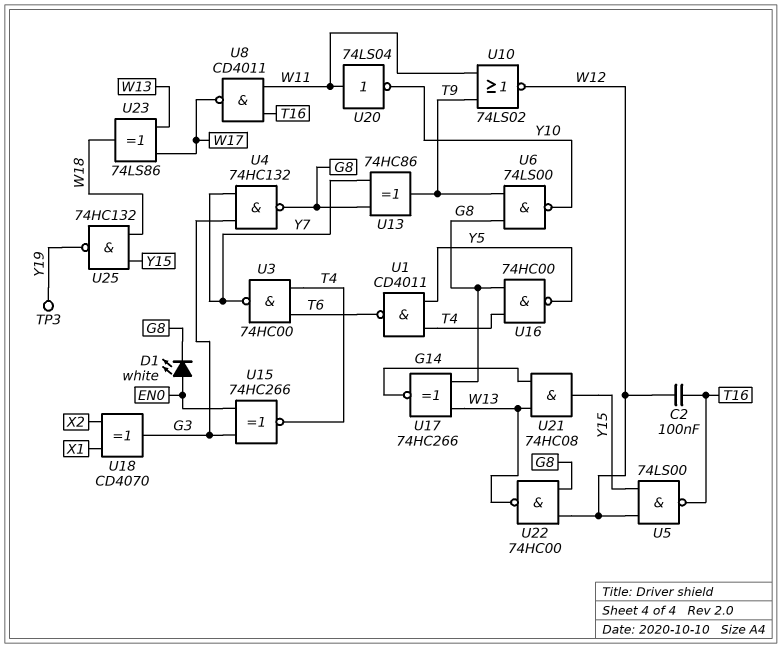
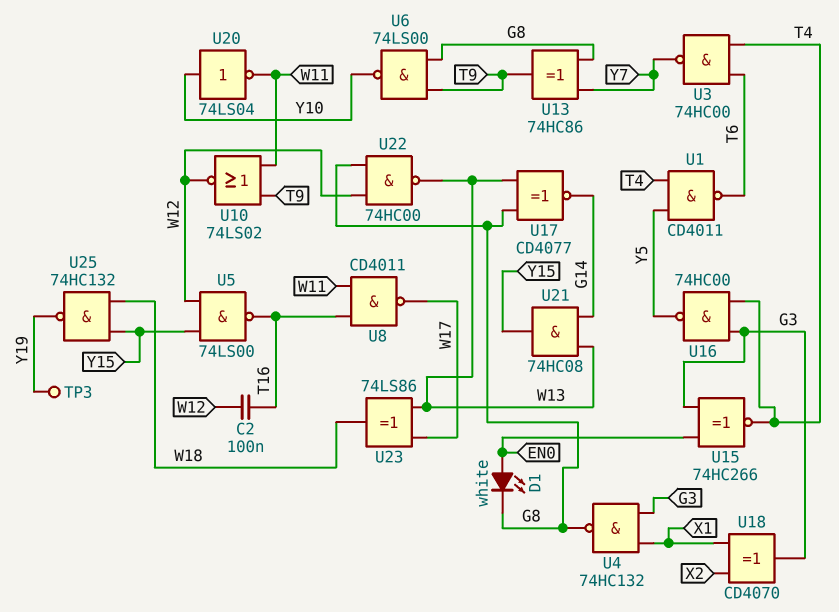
U4: NAND 74HC132 (in G3, in Y7, out G8) -> NAND 74HC132 (in G3, in X1, out G8)
U16: NAND 74HC00 (in G8, in T4, out Y5) -> NAND 74HC00 (in G3, in T4, out Y5)
U17: XNOR 74HC266 (in G8, in W13, out G14) -> XNOR CD4077 (in G8, in W13, out G14)
U20: NOT 74LS04 (in W11, out Y10) -> NOT 74LS04 (in Y10, out W11)

